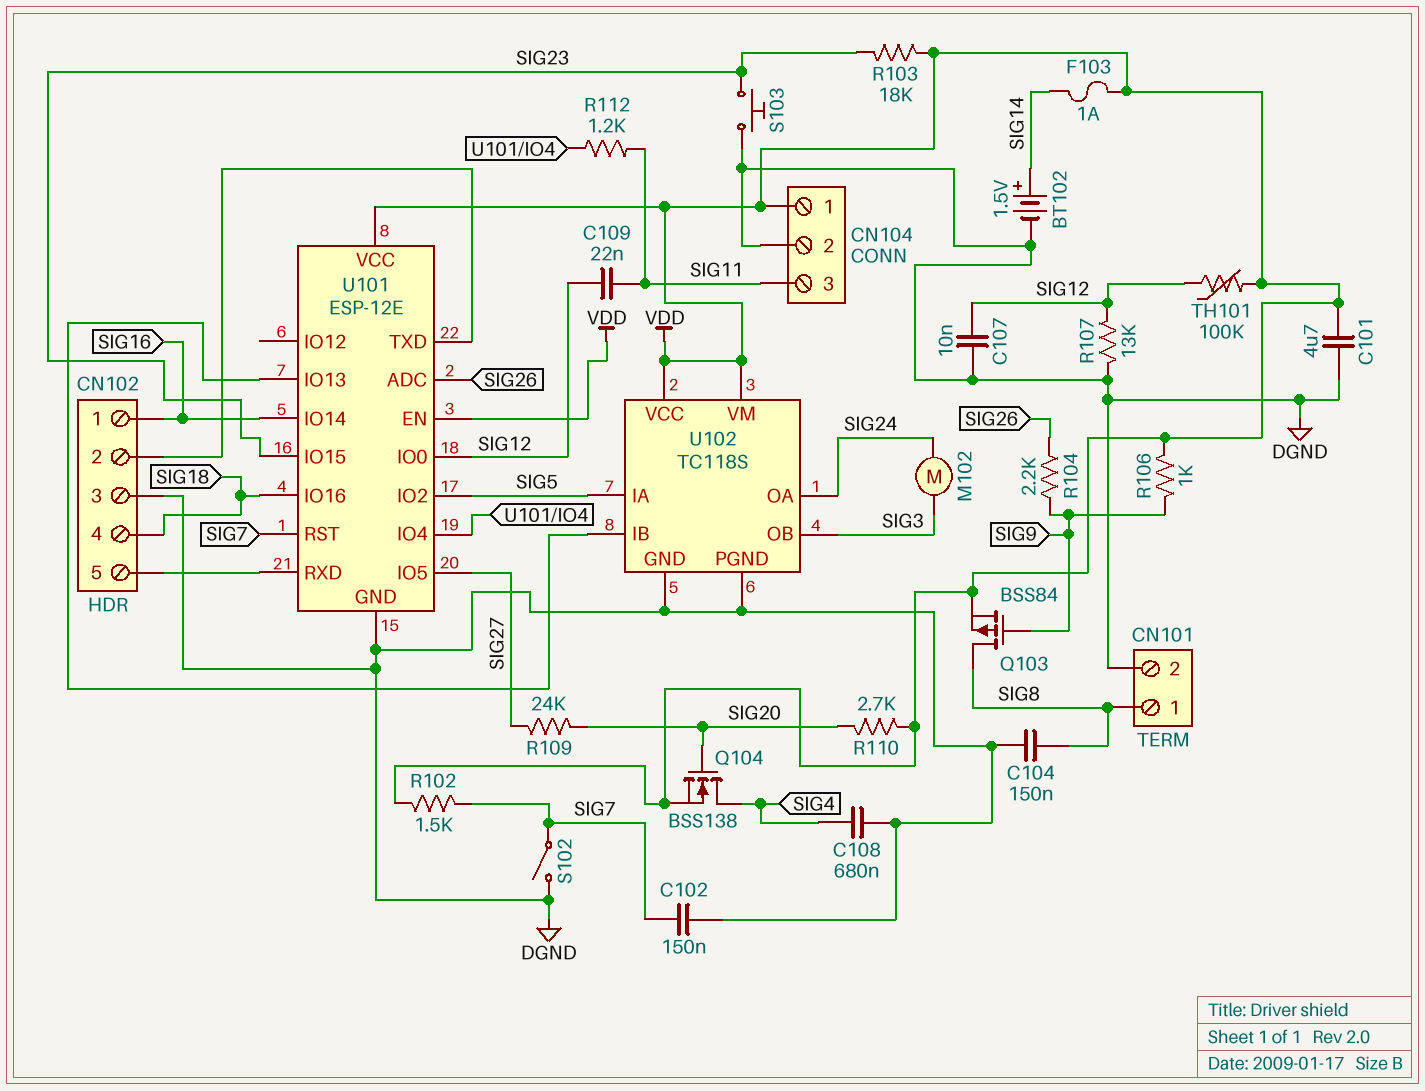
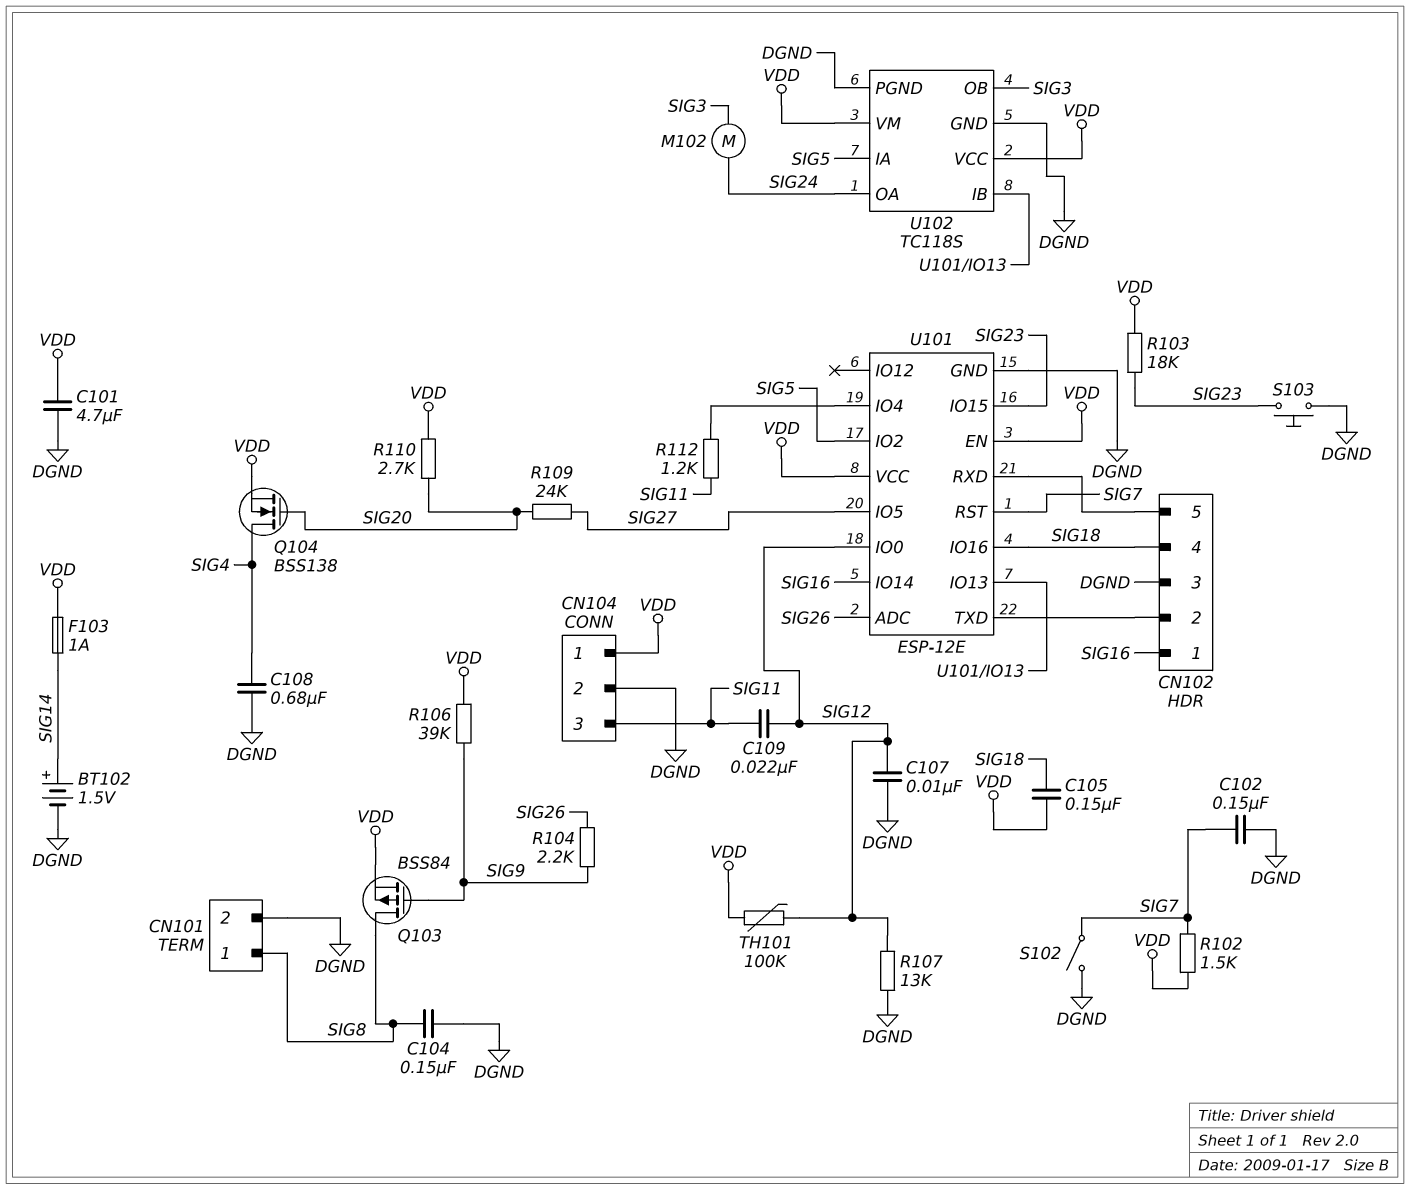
C105: none -> 150nF (SIG18, VDD)
R106: 1k (SIG9, VDD) -> 39k (SIG9, VDD)

